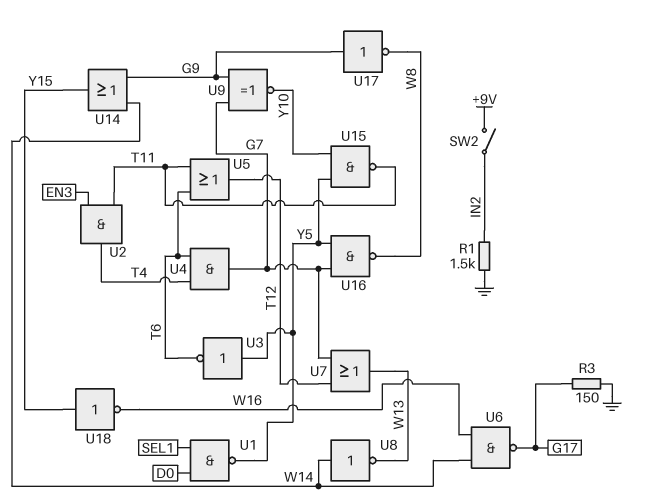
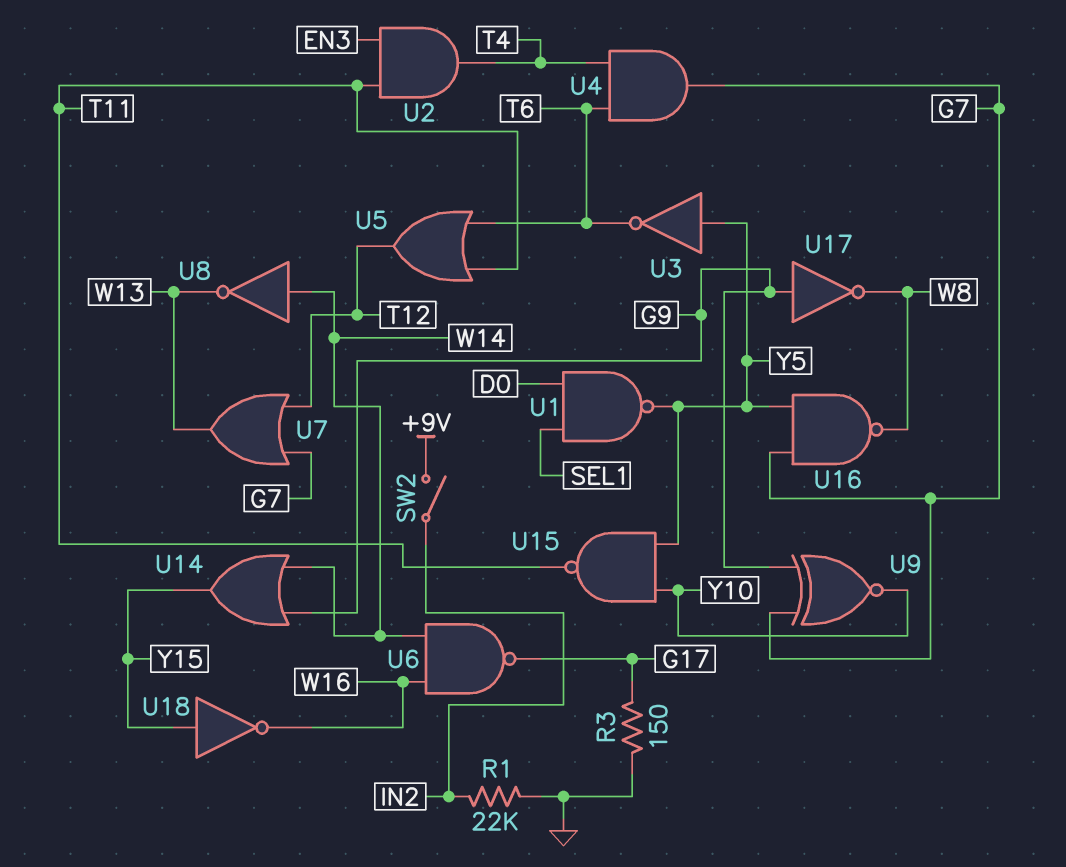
R1: 1.5k (GND, IN2) -> 22k (GND, IN2)

